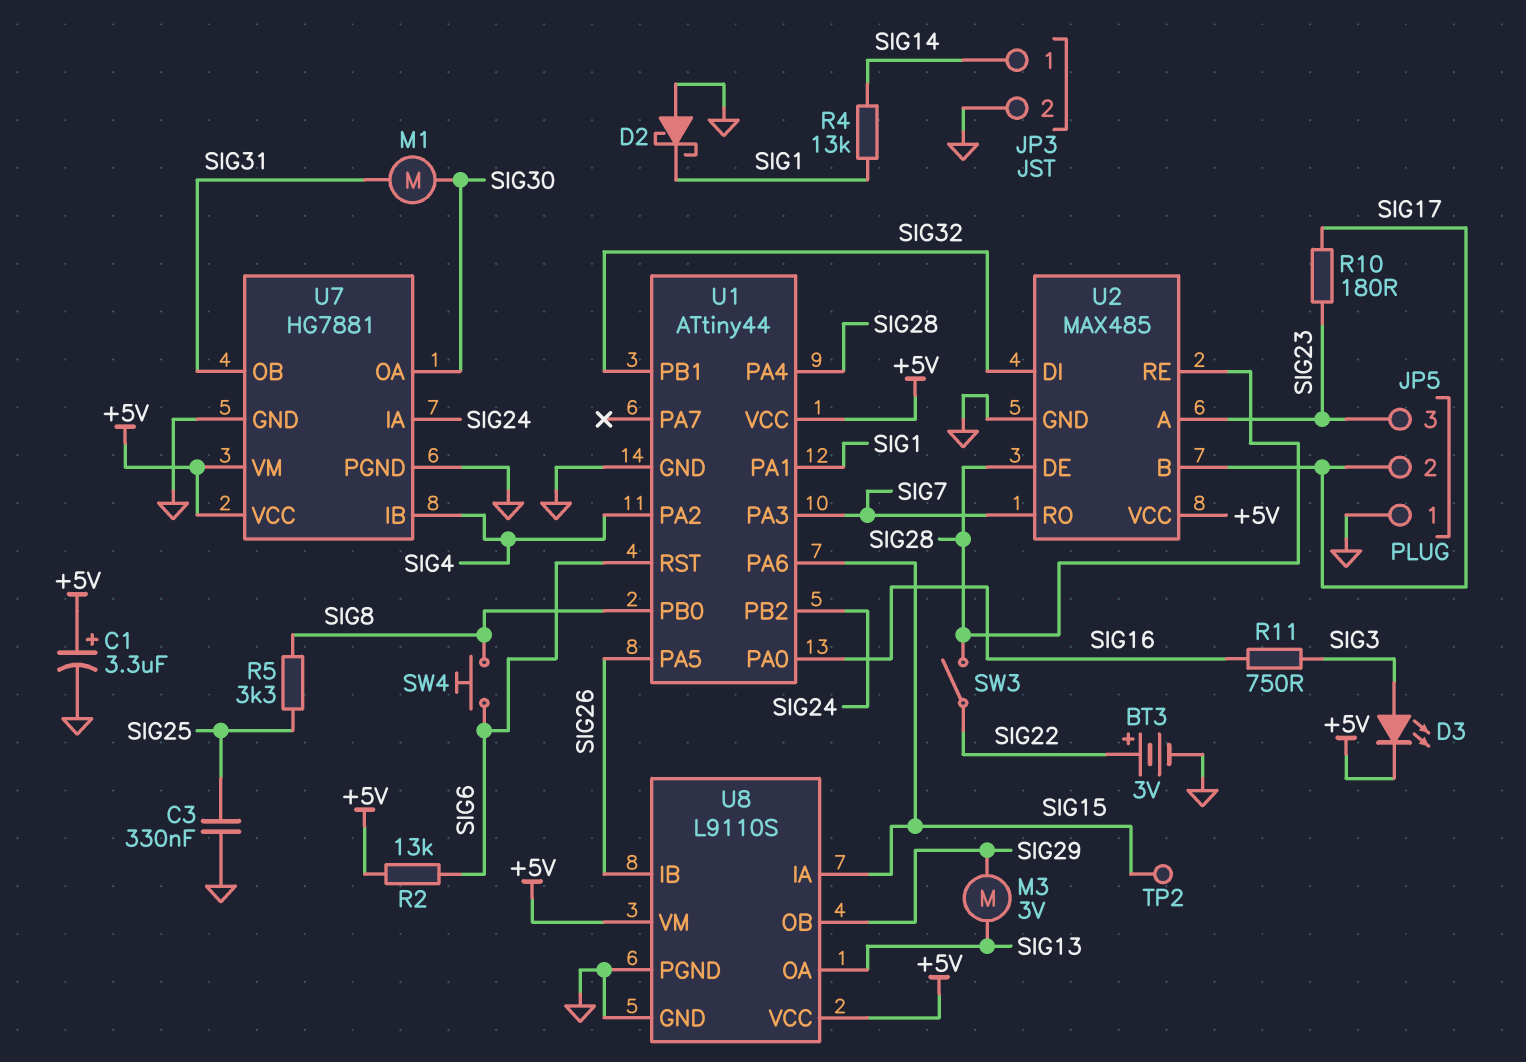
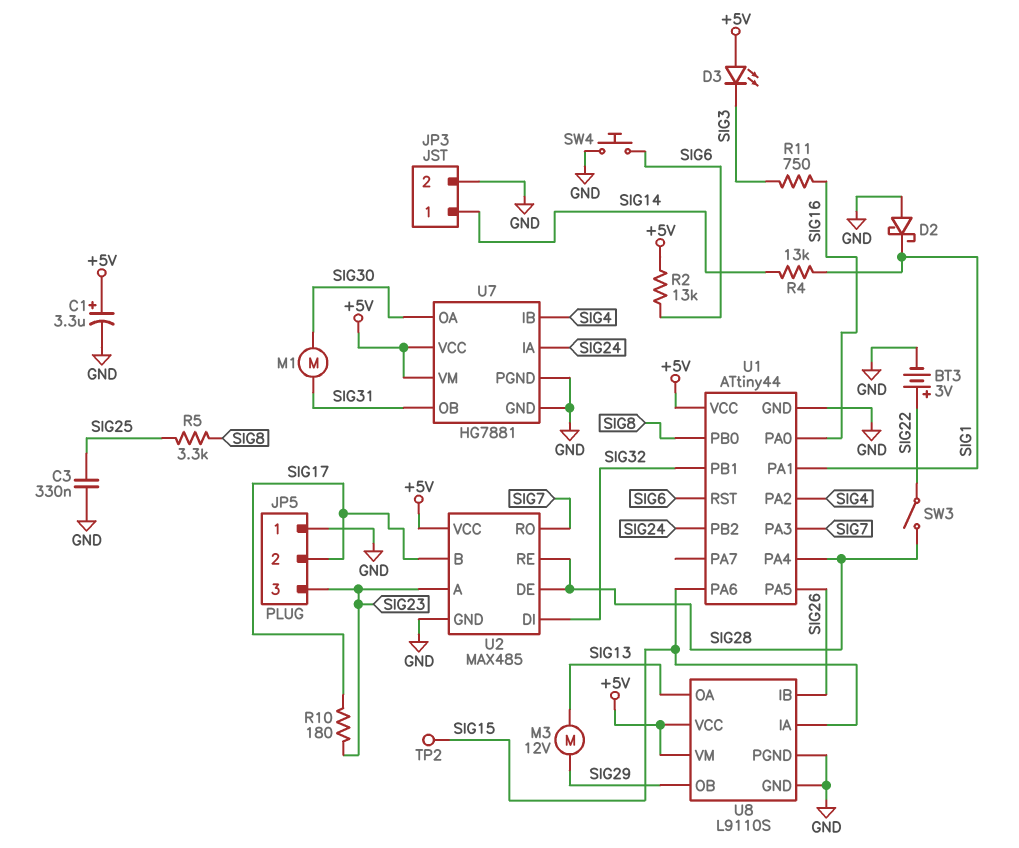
D3: LED (A SIG3, K +5V) -> LED (A +5V, K SIG3)
M3: motor 3V (SIG13, SIG29) -> motor 12V (SIG13, SIG29)
SW4: button (SIG6, SIG8) -> button (GND, SIG6)

